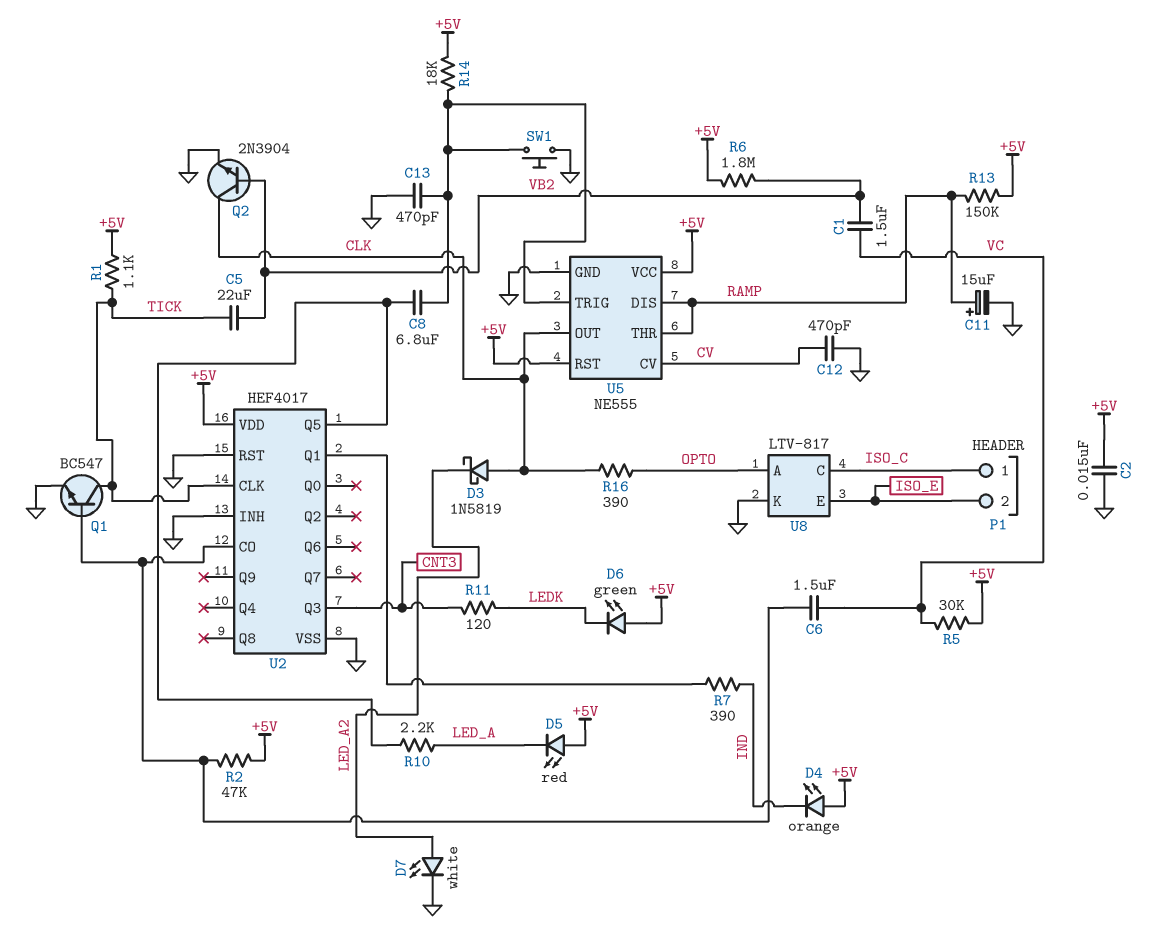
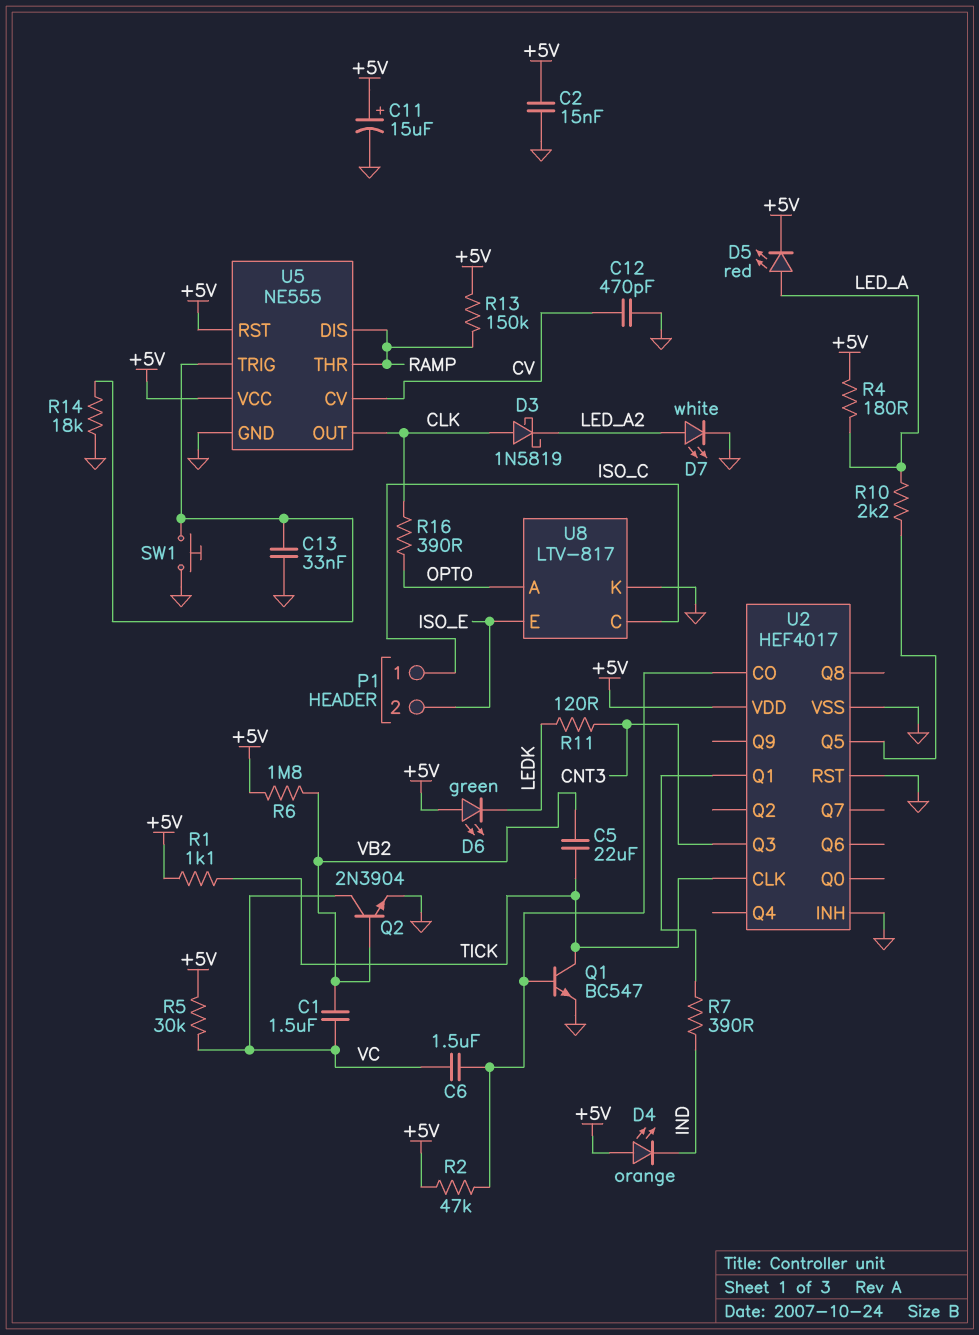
C8: 6.8uF (U2/Q5, U5/TRIG) -> none
C11: 15uF (plus RAMP, minus GND) -> 15uF (plus +5V, minus GND)
C13: 470pF (GND, U5/TRIG) -> 33nF (GND, U5/TRIG)
D5: LED red (A +5V, K LED_A) -> LED red (A LED_A, K +5V)
Q2: NPN 2N3904 (B VB2, C CLK, E GND) -> NPN 2N3904 (B VB2, C VC, E GND)
R4: none -> 180 (+5V, LED_A)
R14: 18k (+5V, U5/TRIG) -> 18k (GND, U5/TRIG)

